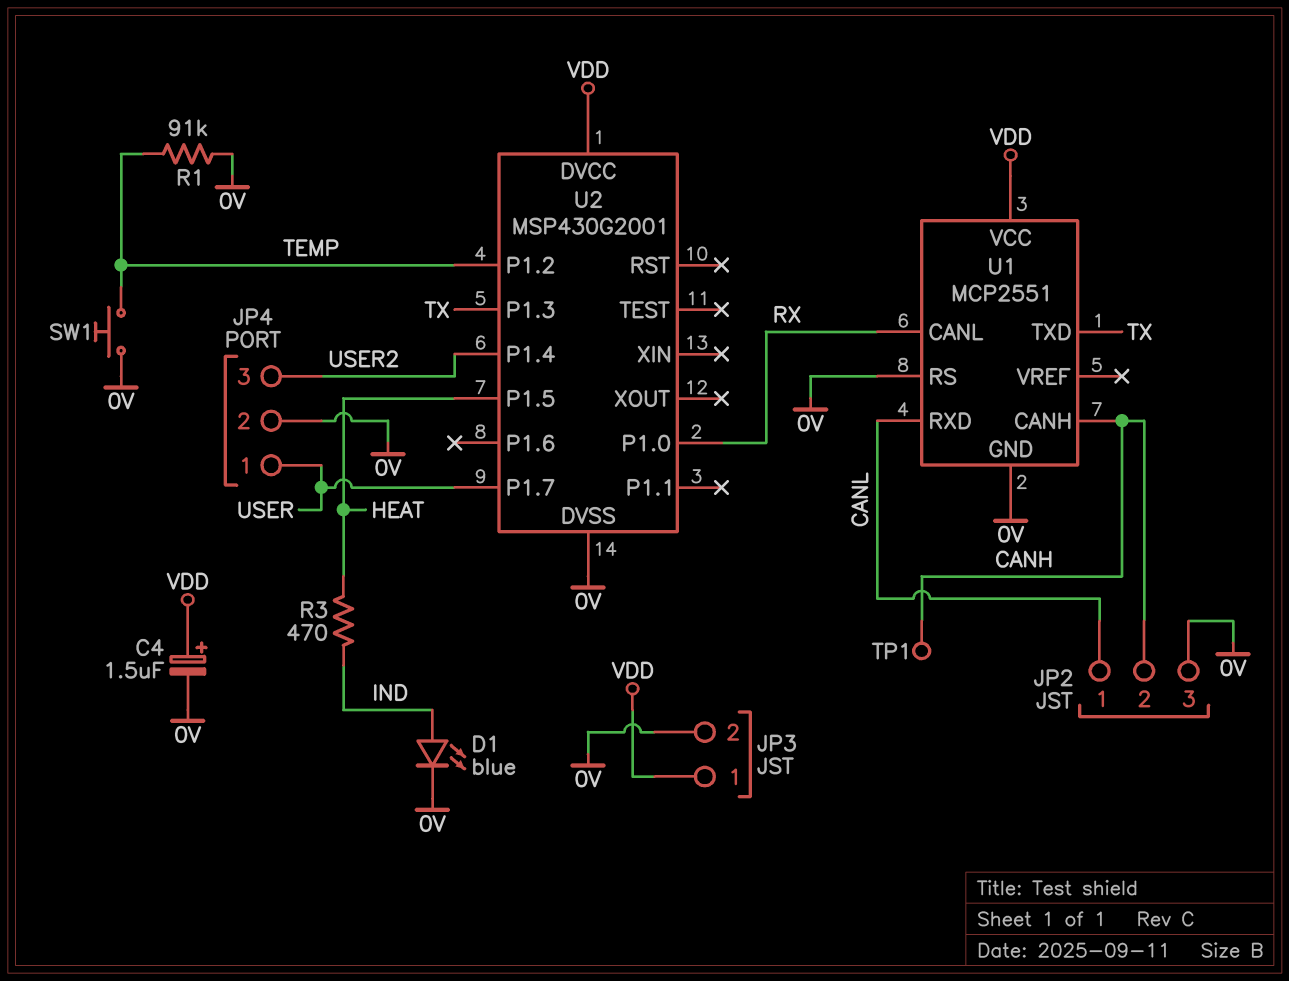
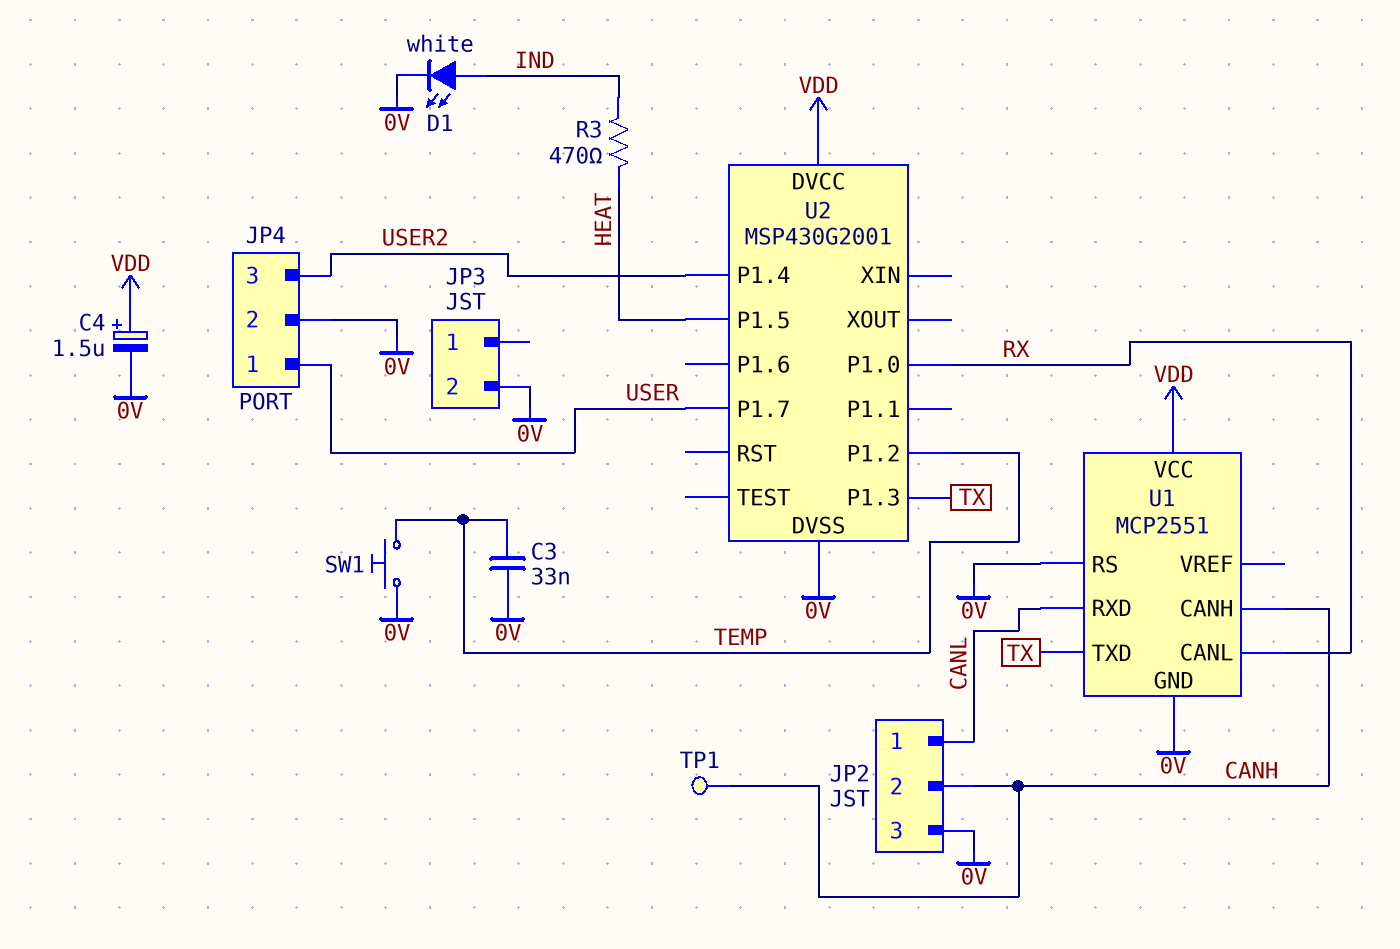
C3: none -> 33nF (0V, TEMP)
D1: LED blue (A IND, K 0V) -> LED white (A IND, K 0V)
JP3 pin 1: VDD -> none
R1: 91k (0V, TEMP) -> none

